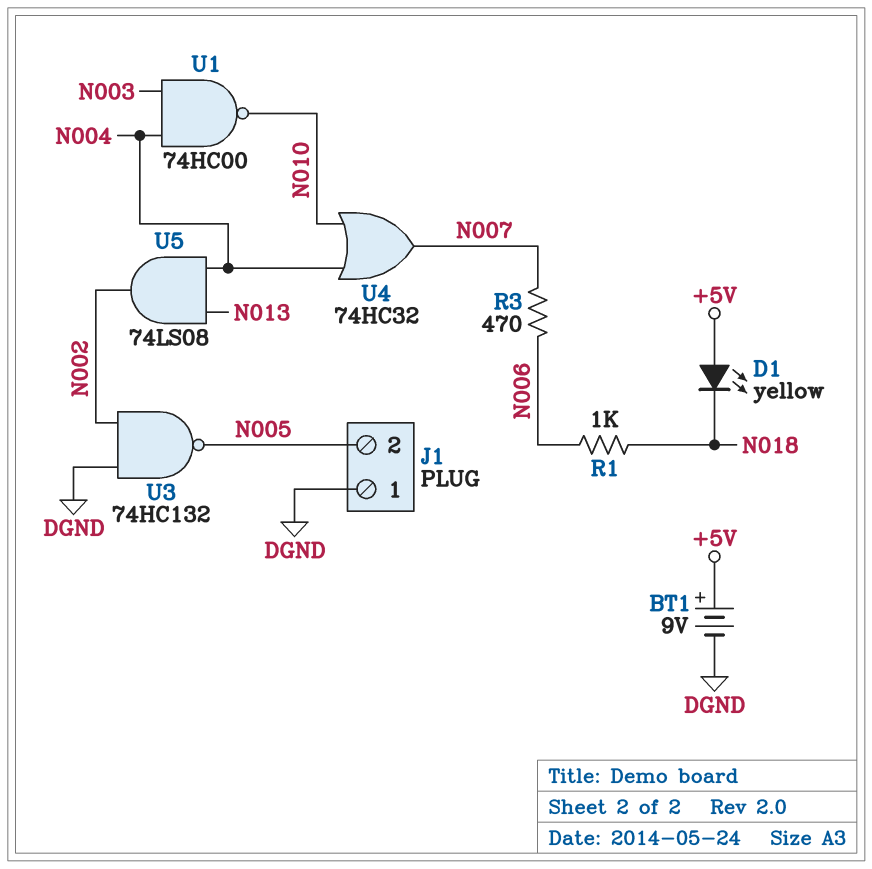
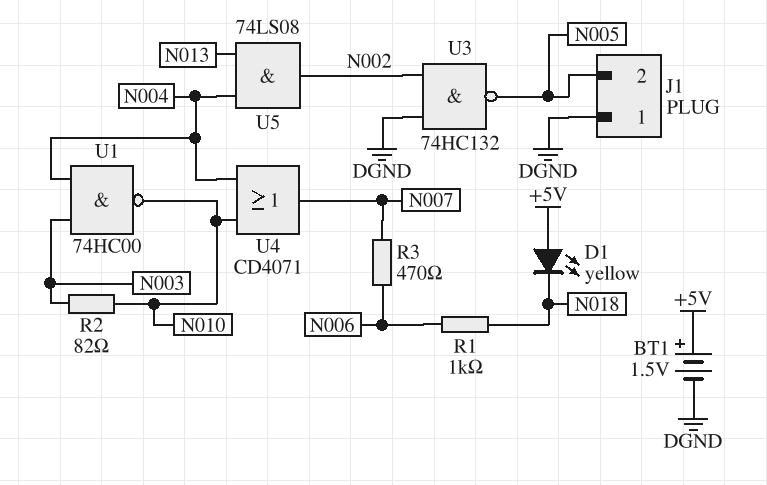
BT1: 9V (plus +5V, minus DGND) -> 1.5V (plus +5V, minus DGND)
R2: none -> 82 (N003, N010)
U4: OR 74HC32 (in N004, in N010, out N007) -> OR CD4071 (in N004, in N010, out N007)

